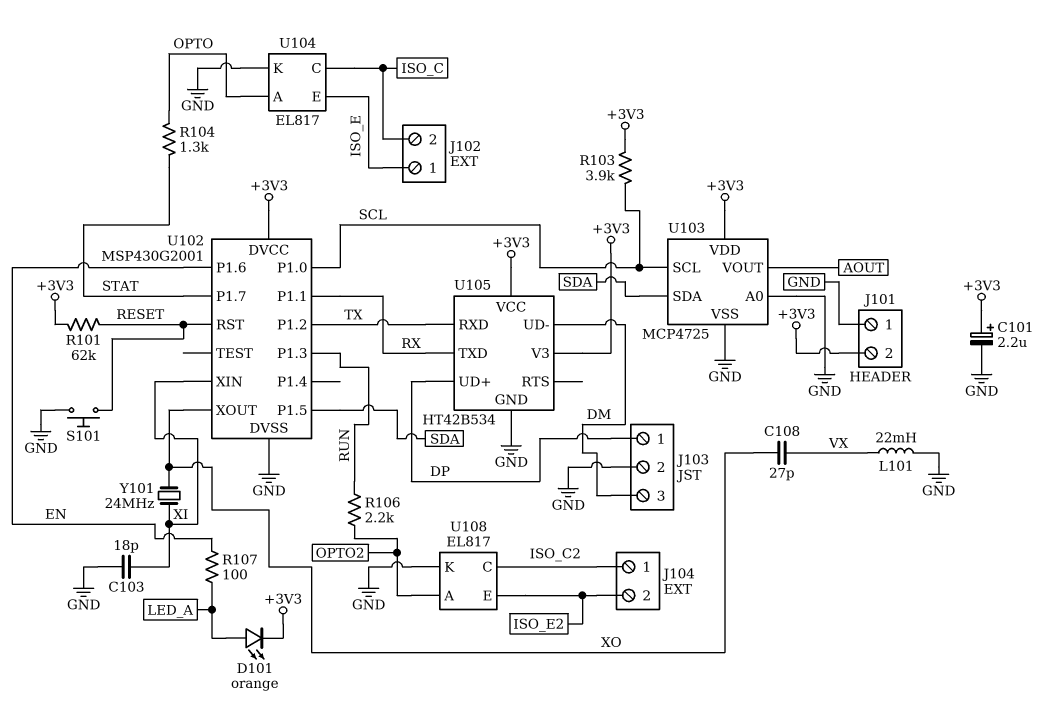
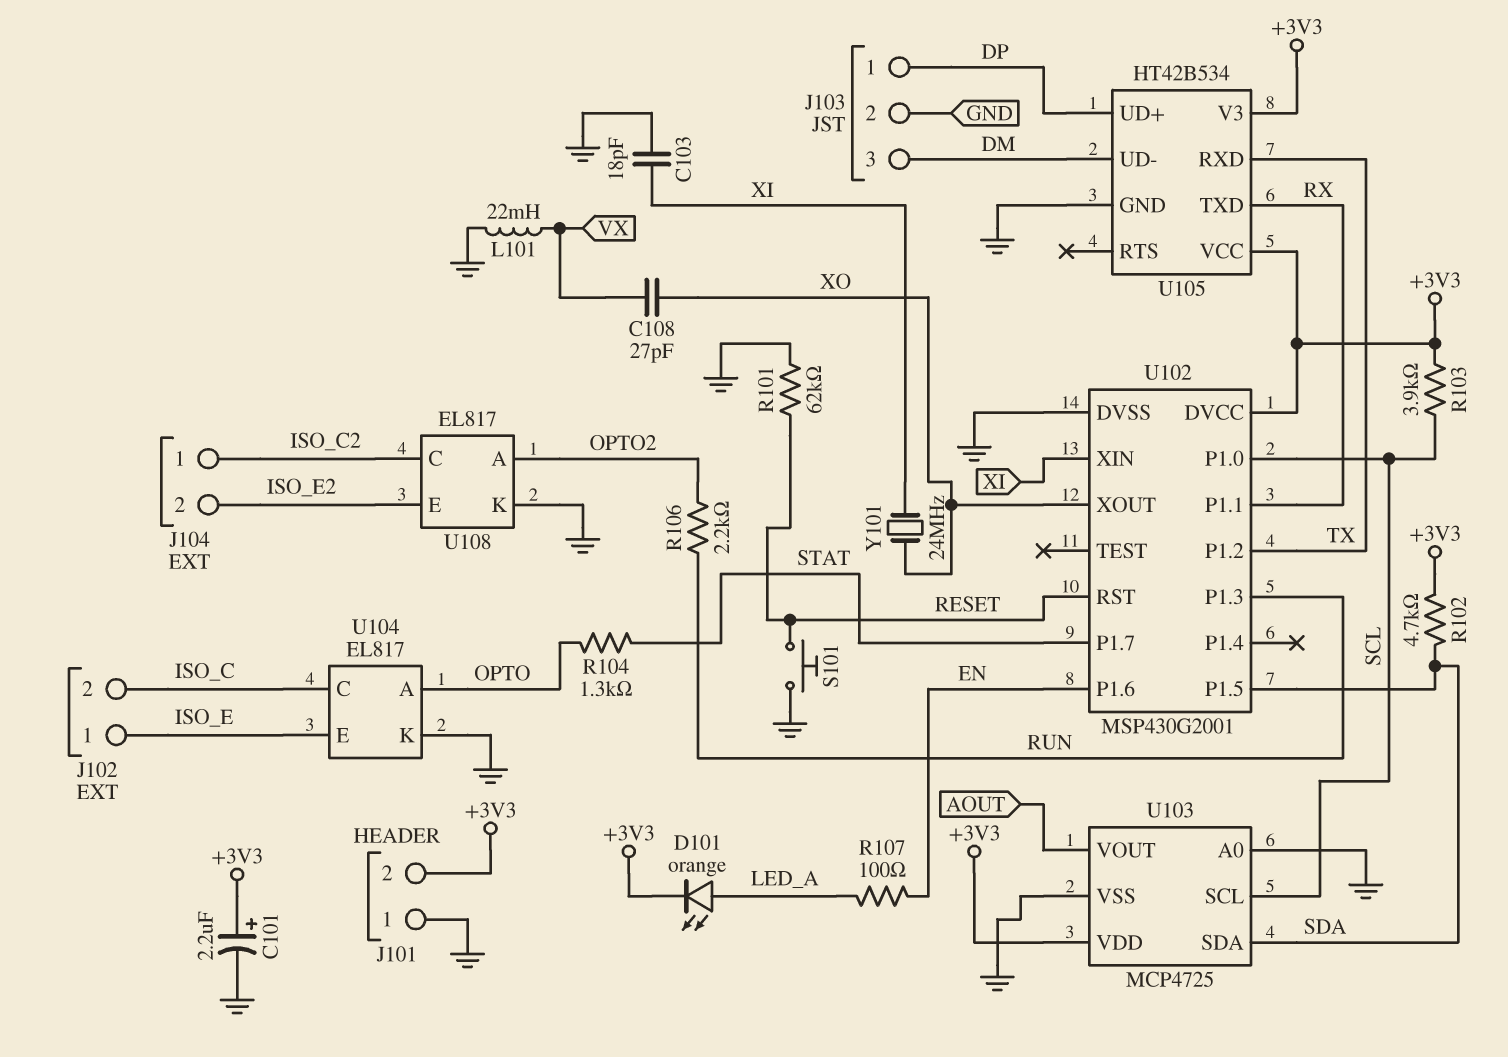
R101: 62k (+3V3, RESET) -> 62k (GND, RESET)
R102: none -> 4.7k (+3V3, SDA)

